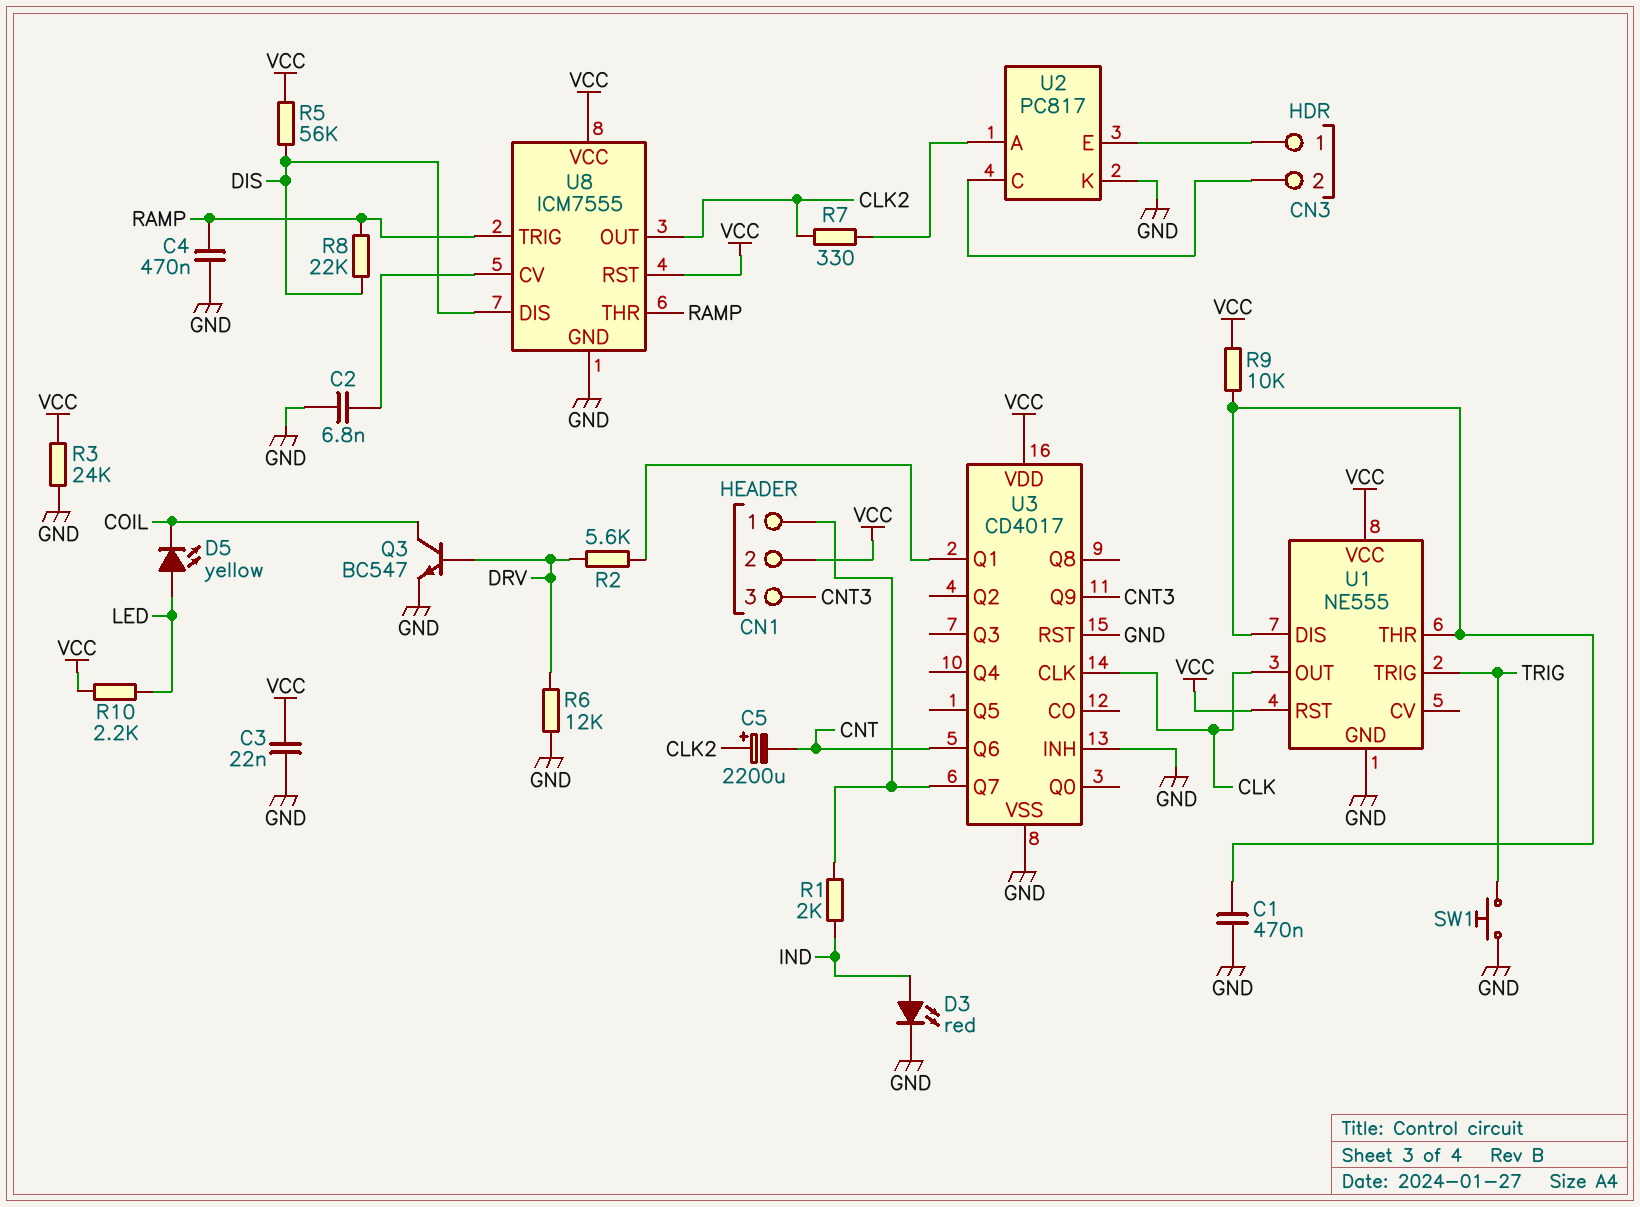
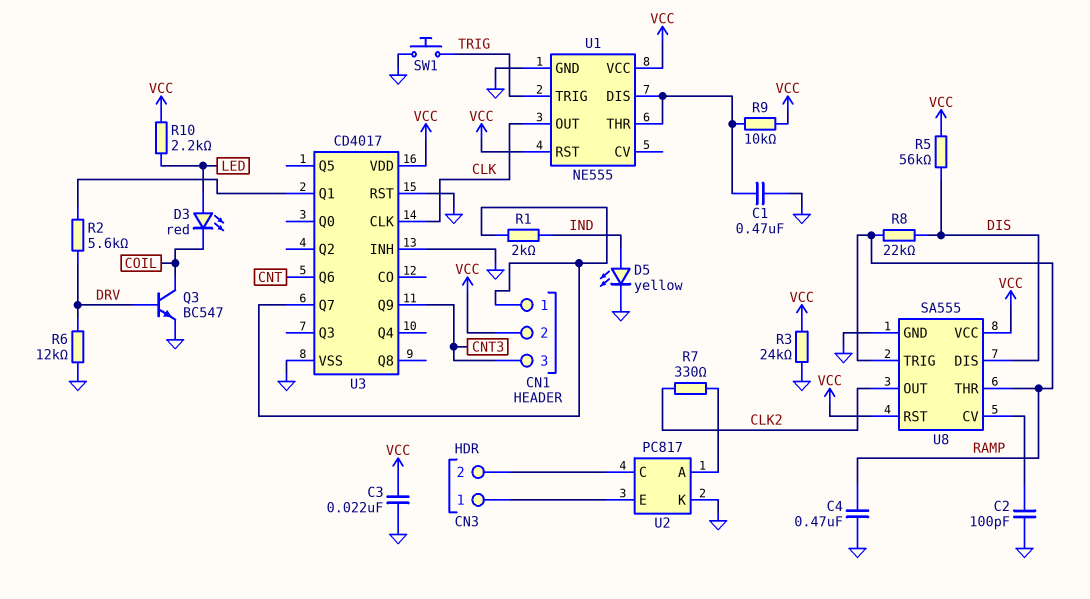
C2: 6.8nF (GND, U8/CV) -> 100pF (GND, U8/CV)
C5: 2200uF (plus CLK2, minus CNT) -> none
D3: LED red (A IND, K GND) -> LED red (A LED, K COIL)
D5: LED yellow (A LED, K COIL) -> LED yellow (A IND, K GND)
U8: ICM7555 -> SA555

